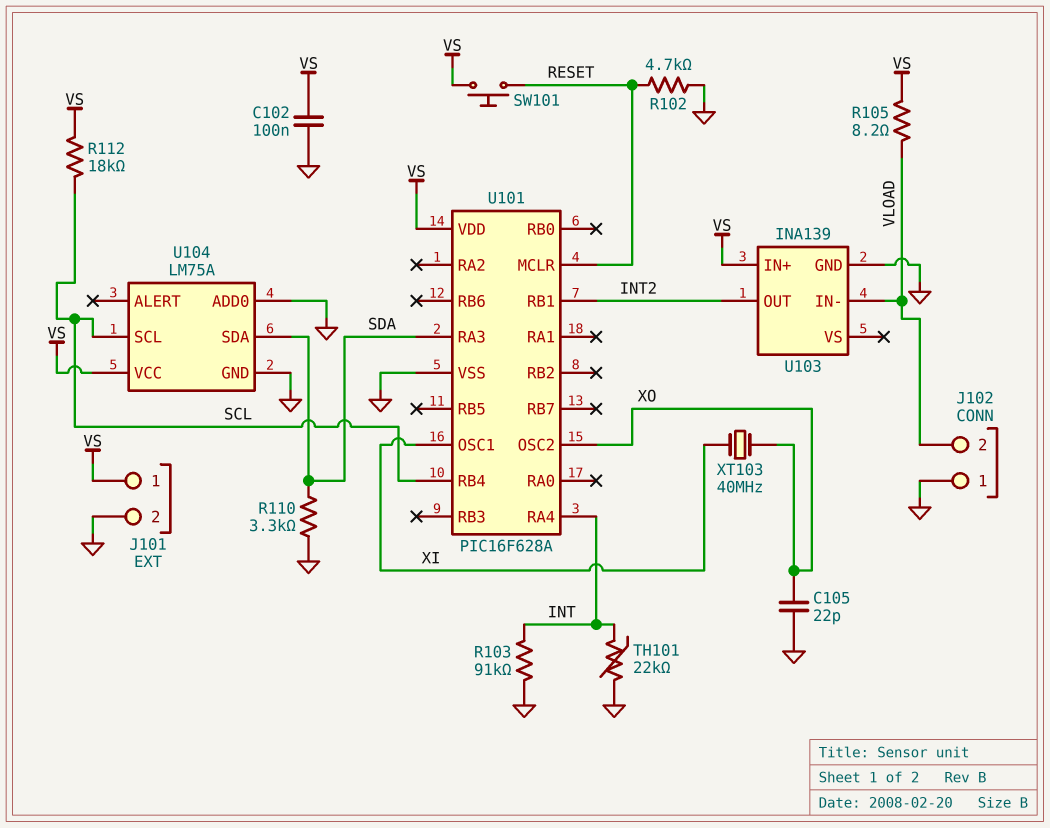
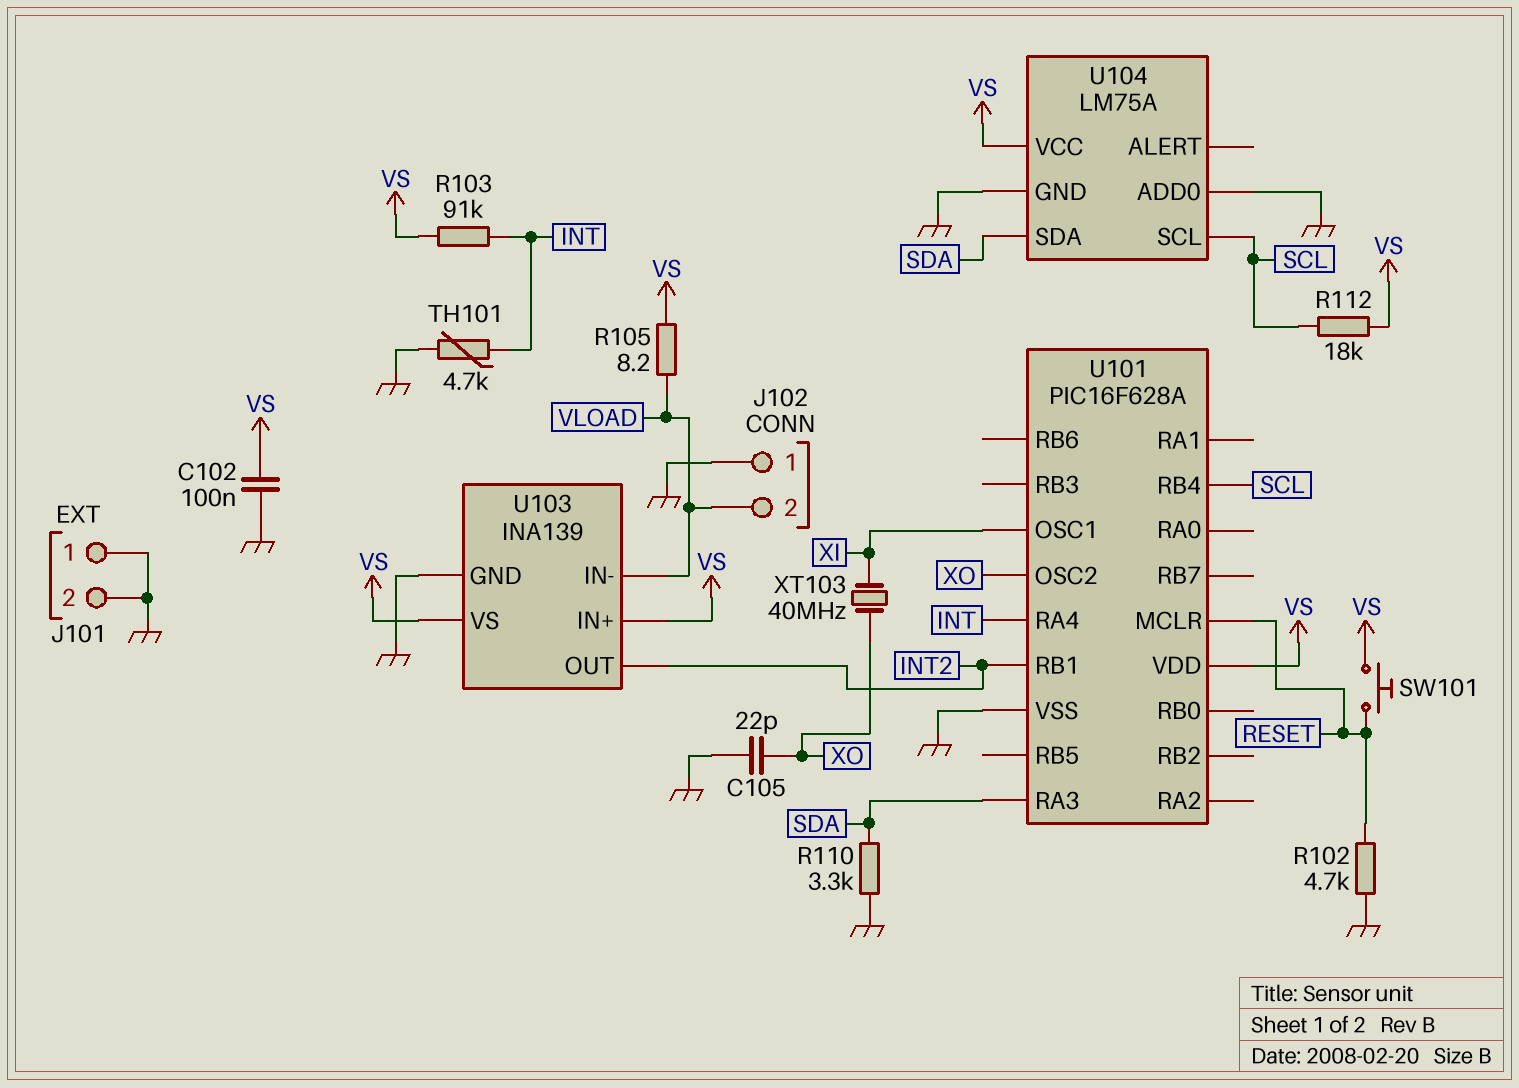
J101 pin 1: VS -> GND
R103: 91k (GND, INT) -> 91k (INT, VS)
TH101: 22k (GND, INT) -> 4.7k (GND, INT)
U103 pin VS: none -> VS

